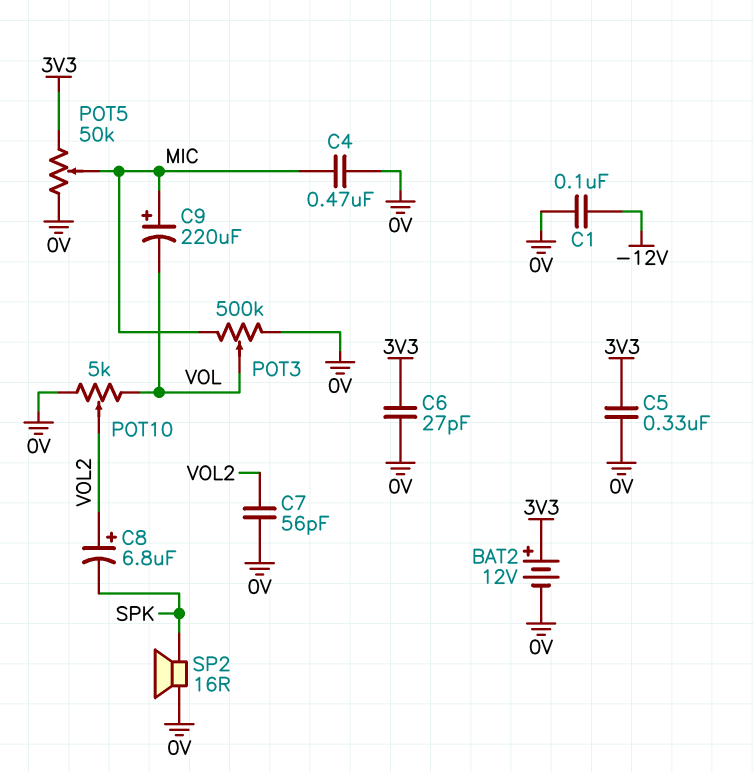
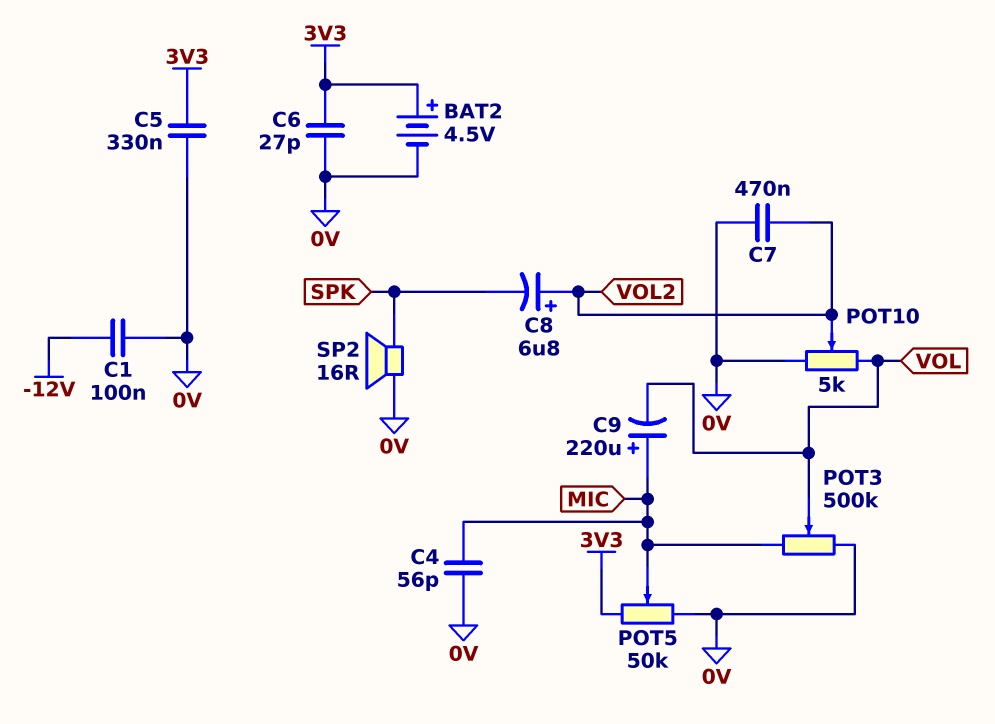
BAT2: 12V (plus 3V3, minus 0V) -> 4.5V (plus 3V3, minus 0V)
C4: 470nF (0V, MIC) -> 56pF (0V, MIC)
C7: 56pF (0V, VOL2) -> 470nF (0V, VOL2)

